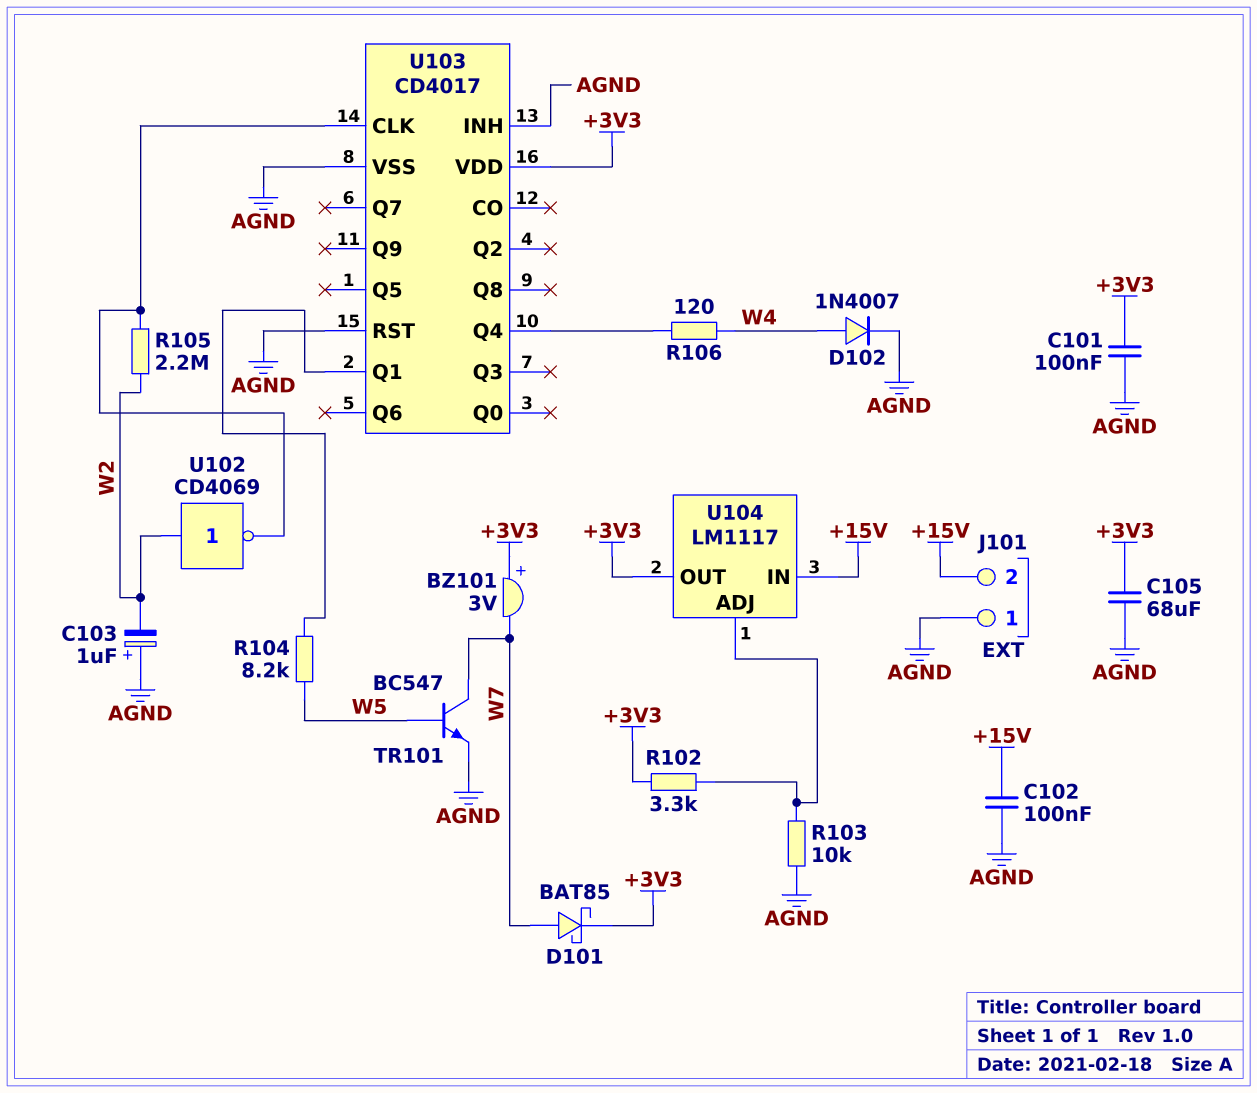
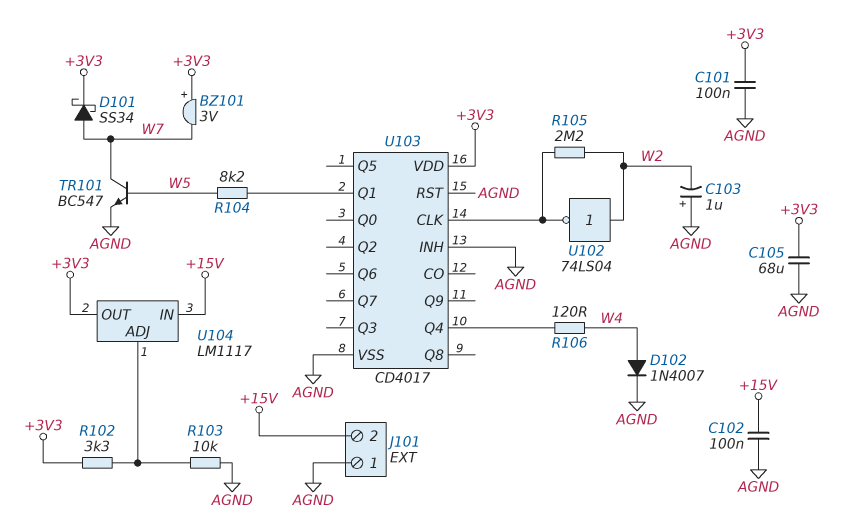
D101: schottky BAT85 (A W7, K +3V3) -> schottky SS34 (A W7, K +3V3)
U102: NOT CD4069 (in W2, out U103/CLK) -> NOT 74LS04 (in W2, out U103/CLK)

